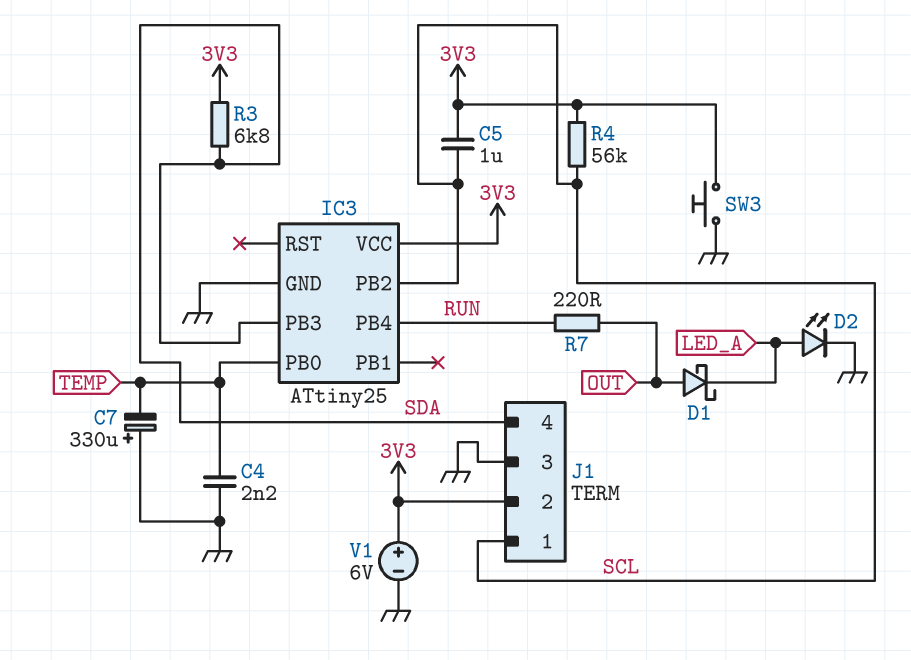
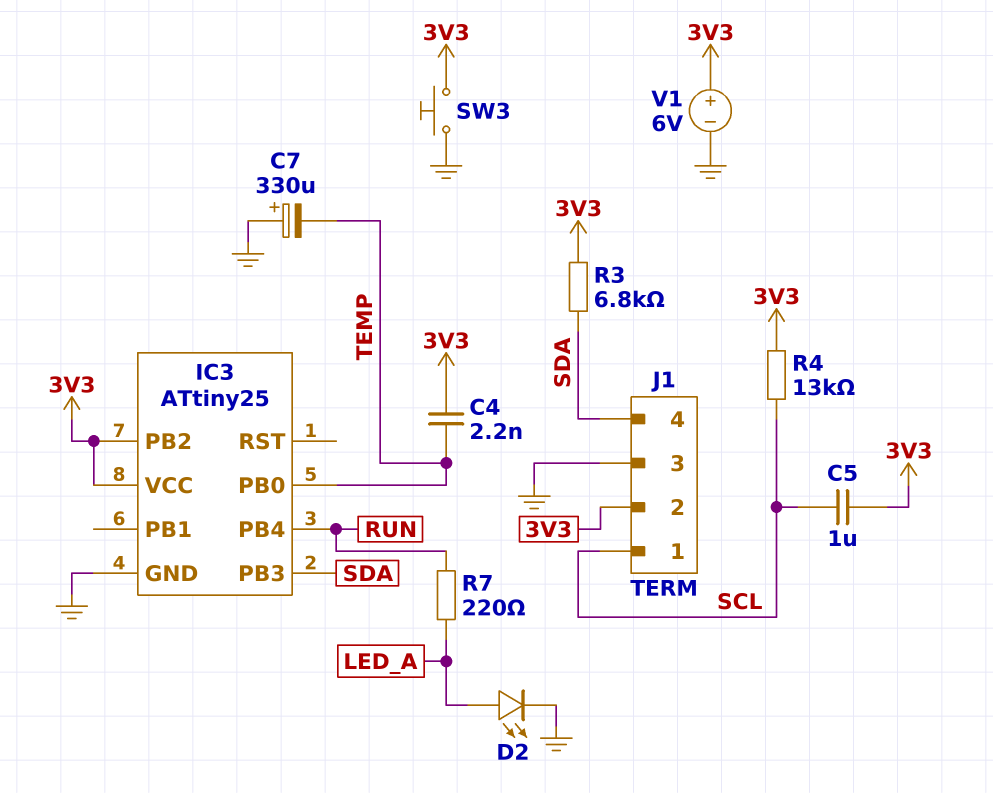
C4: 2.2nF (GND, TEMP) -> 2.2nF (3V3, TEMP)
D1: schottky (A OUT, K LED_A) -> none
IC3 pin PB2: SCL -> 3V3
R4: 56k (3V3, SCL) -> 13k (3V3, SCL)
R7: 220 (OUT, RUN) -> 220 (LED_A, RUN)

